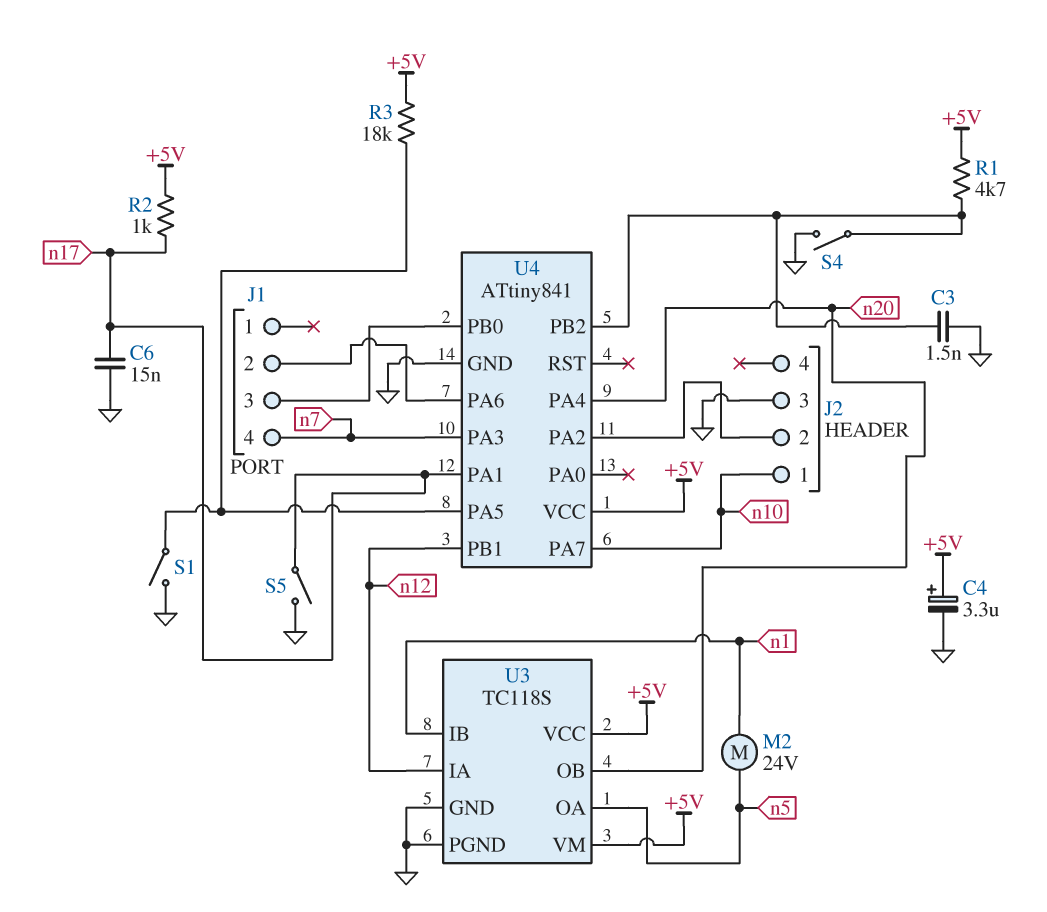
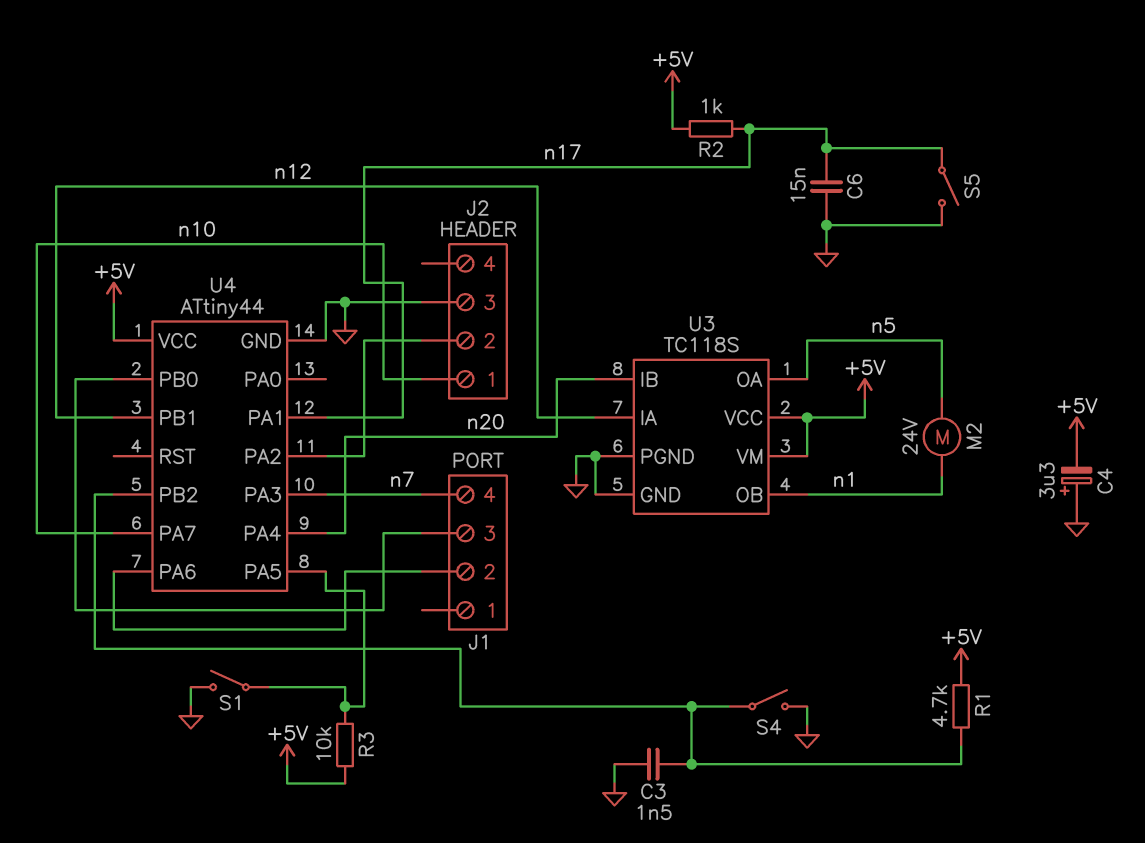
C4: 3.3uF (plus +5V, minus GND) -> 3.3uF (plus GND, minus +5V)
R3: 18k (+5V, U4/PA5) -> 10k (+5V, U4/PA5)
U3 pin IB: n1 -> n20
U3 pin OB: n20 -> n1
U4: ATtiny841 -> ATtiny44

